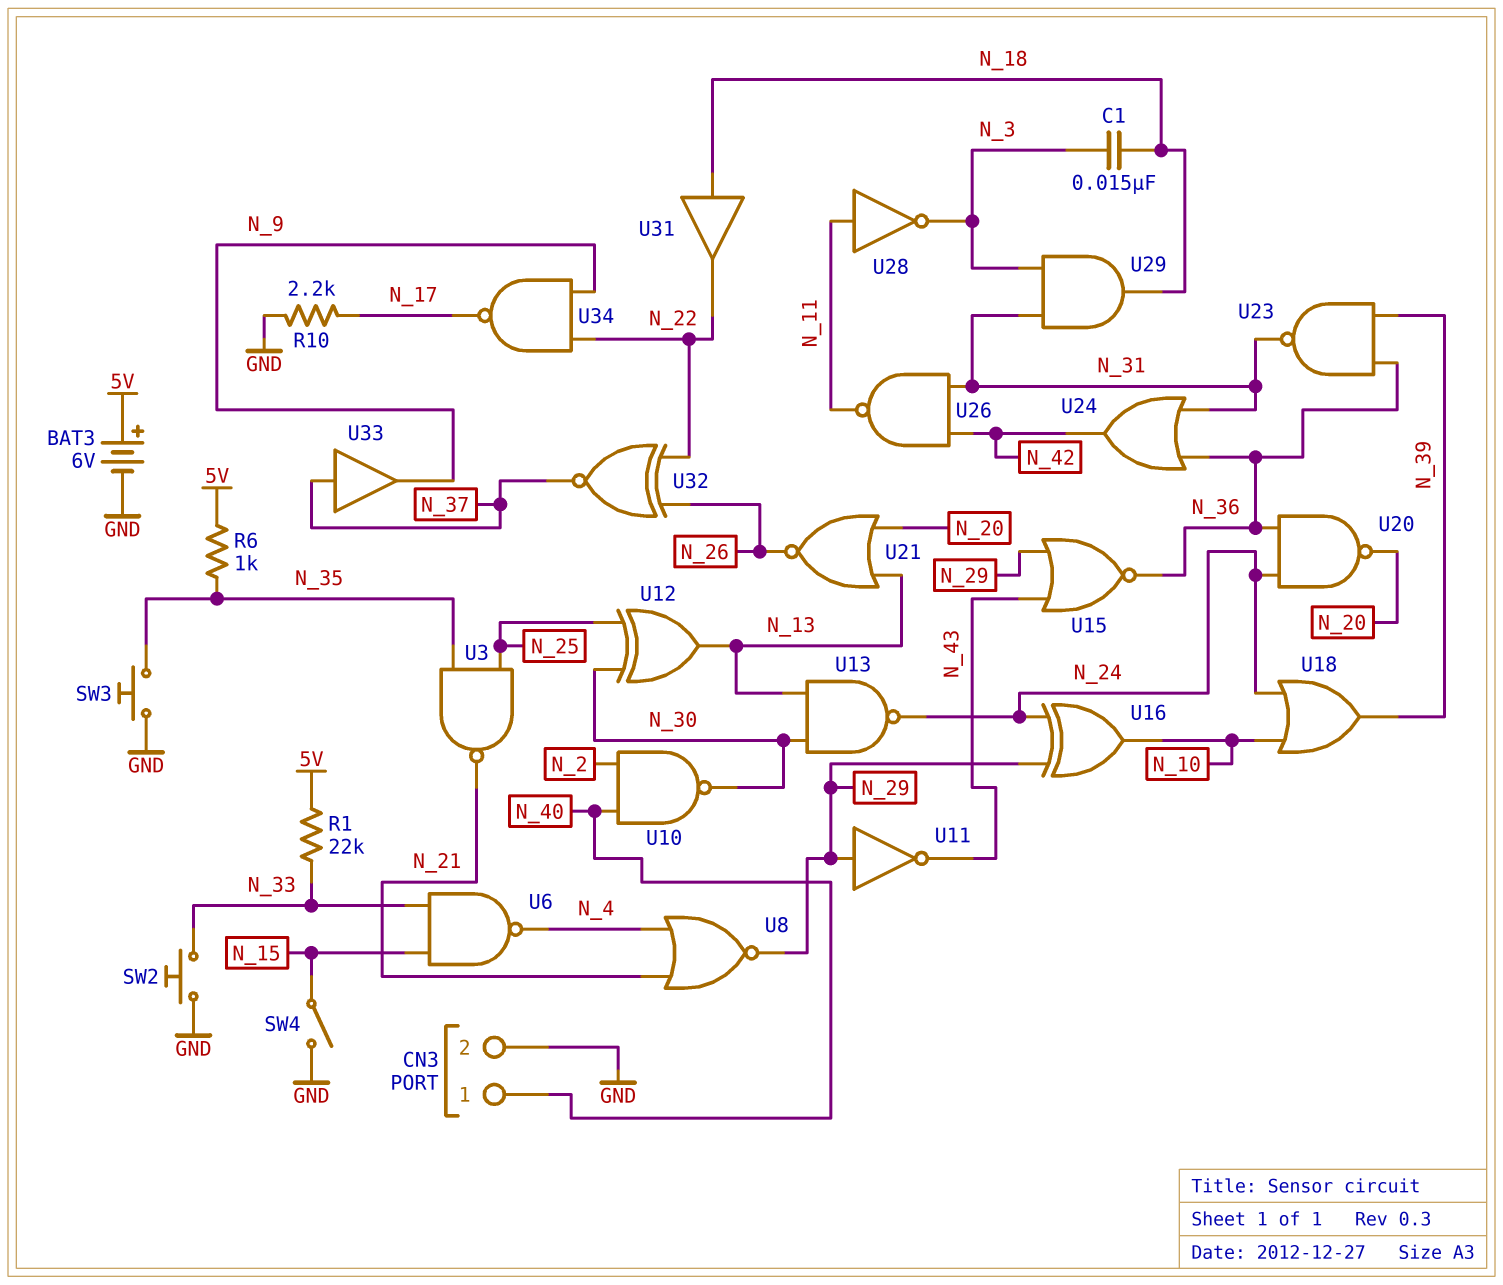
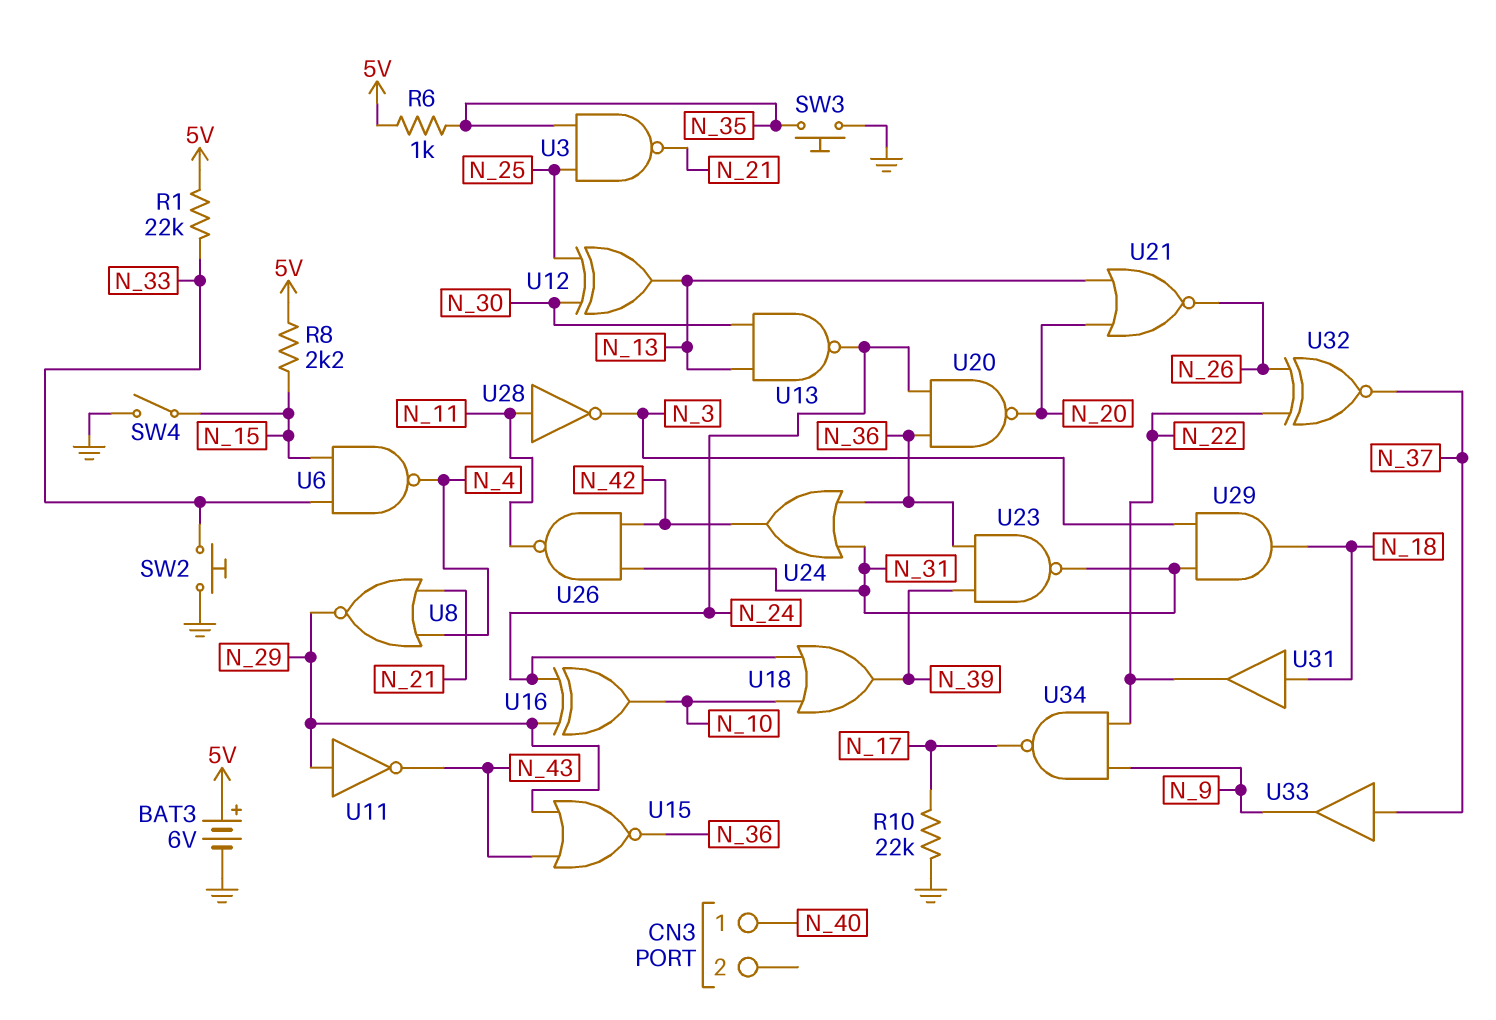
C1: 15nF (N_3, N_18) -> none
CN3 pin 2: GND -> none
R8: none -> 2.2k (5V, N_15)
R10: 2.2k (GND, N_17) -> 22k (GND, N_17)
U10: NAND (in N_2, in N_40, out N_30) -> none

